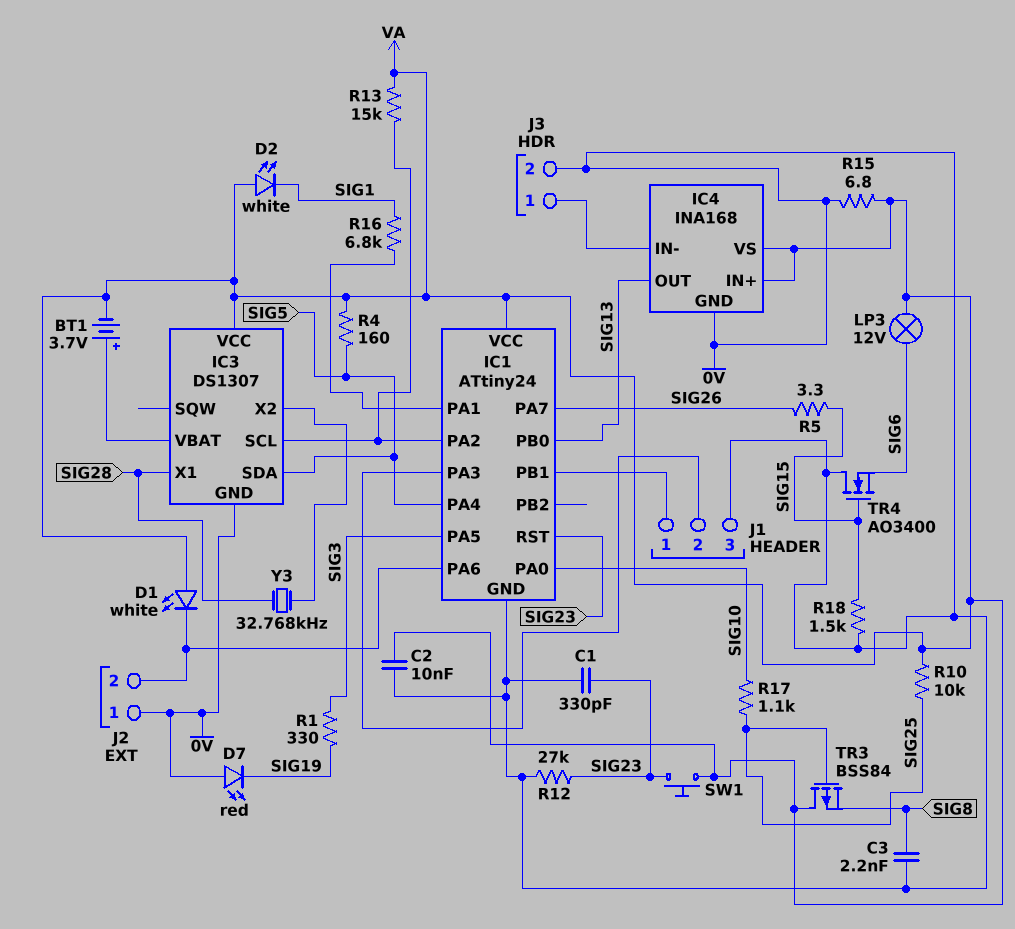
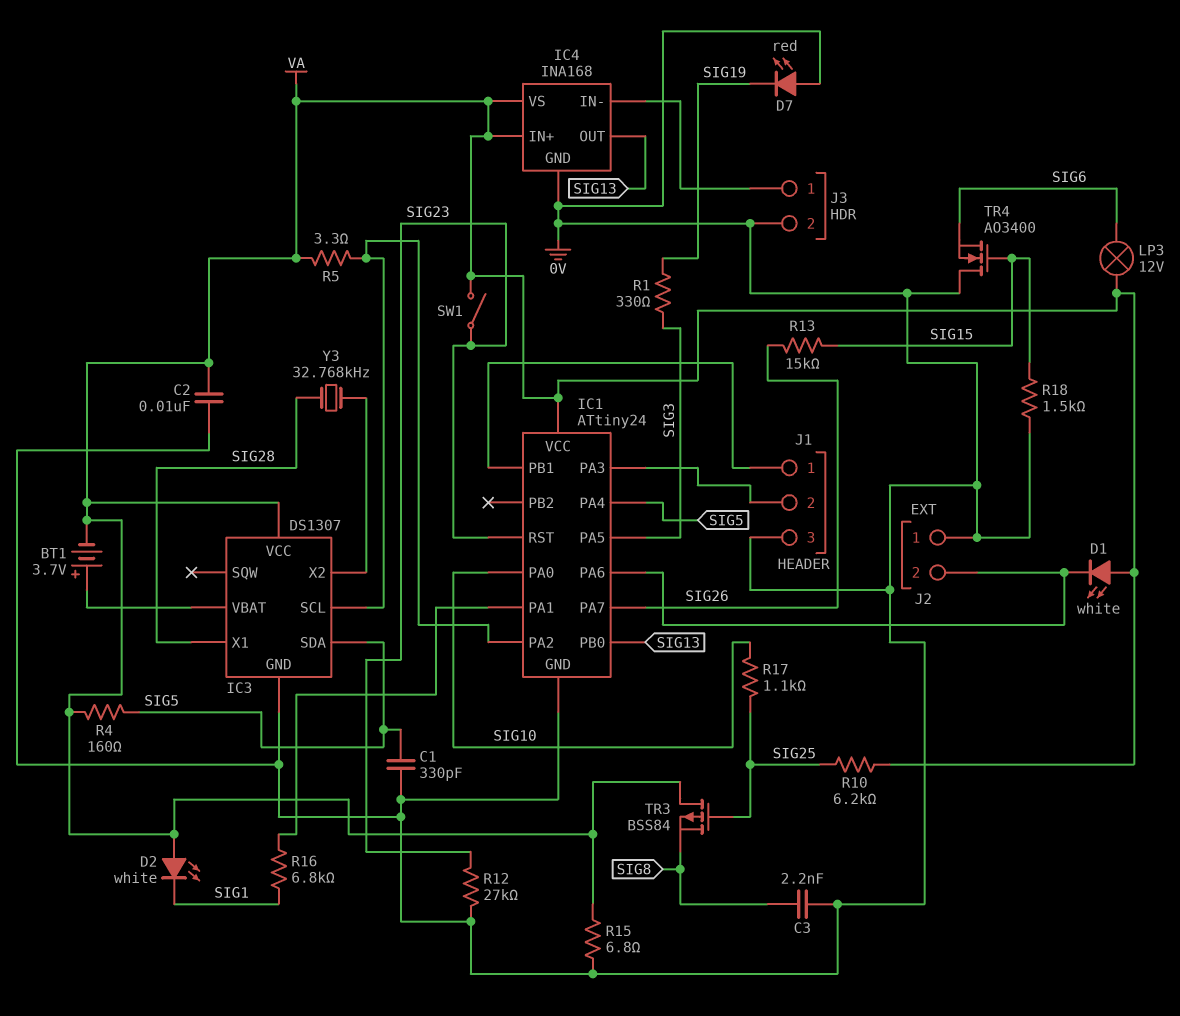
C1: 330pF (0V, SIG23) -> 330pF (0V, SIG5)
R5: 3.3 (SIG15, SIG26) -> 3.3 (IC1/PA2, VA)
R10: 10k (SIG25, VA) -> 6.2k (SIG25, VA)
R13: 15k (IC1/PA2, VA) -> 15k (SIG15, SIG26)
SW1: button (SIG23, VA) -> switch (SIG23, VA)

